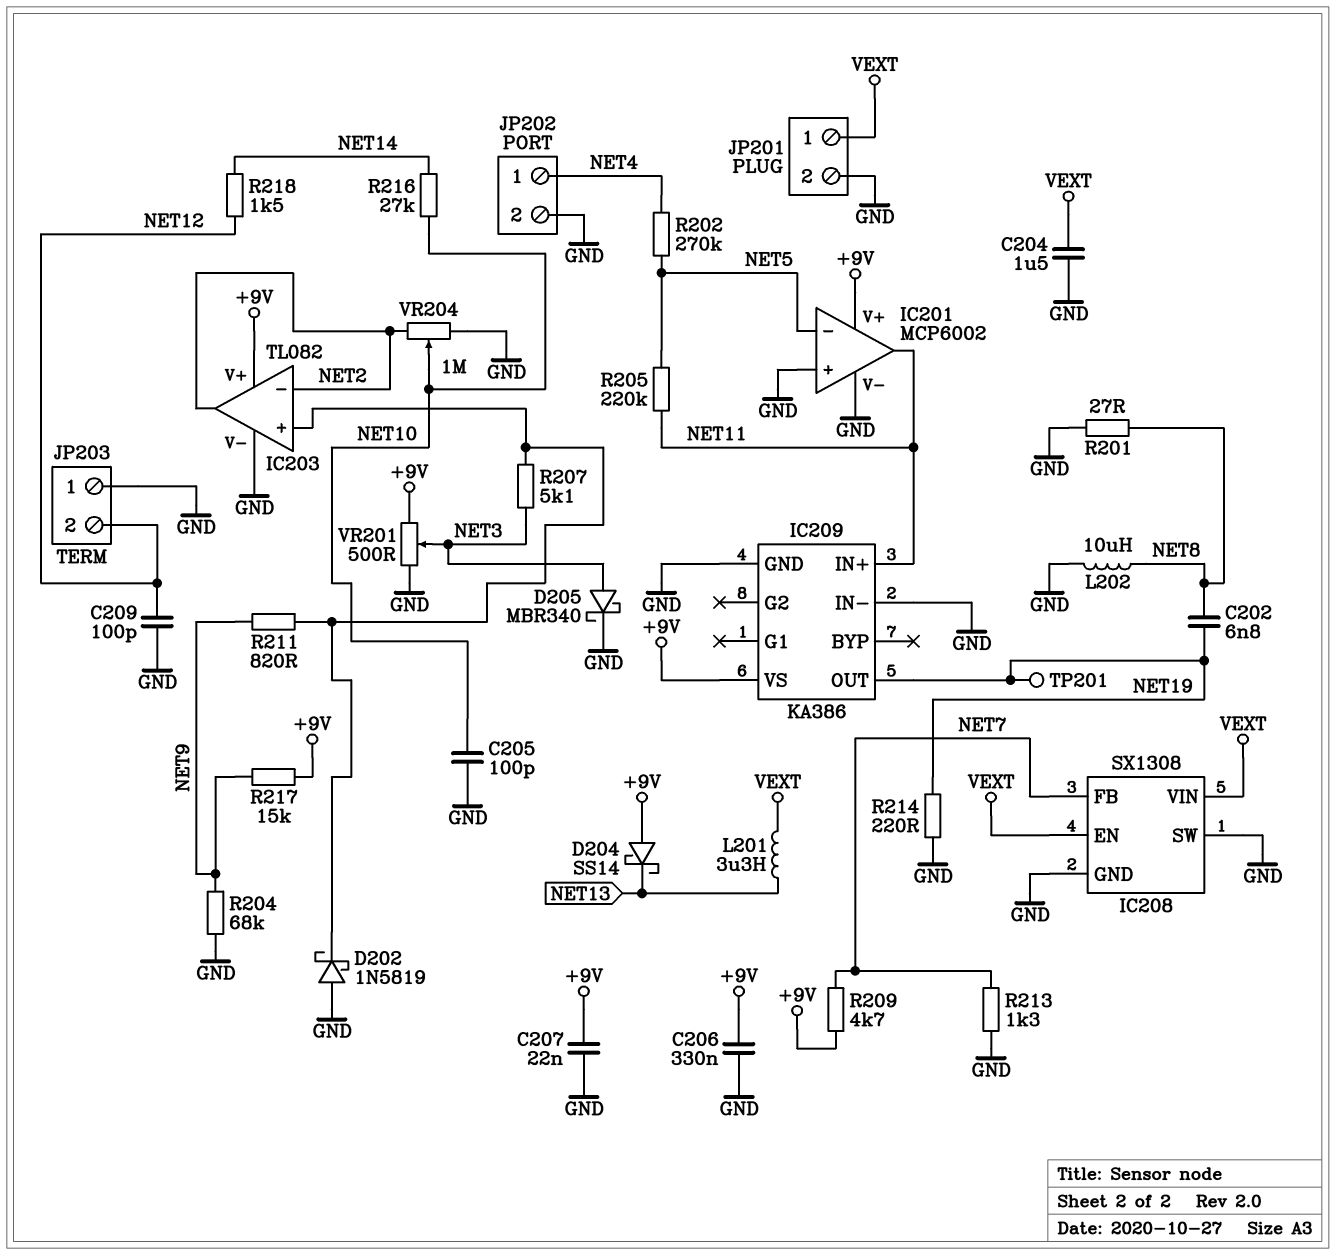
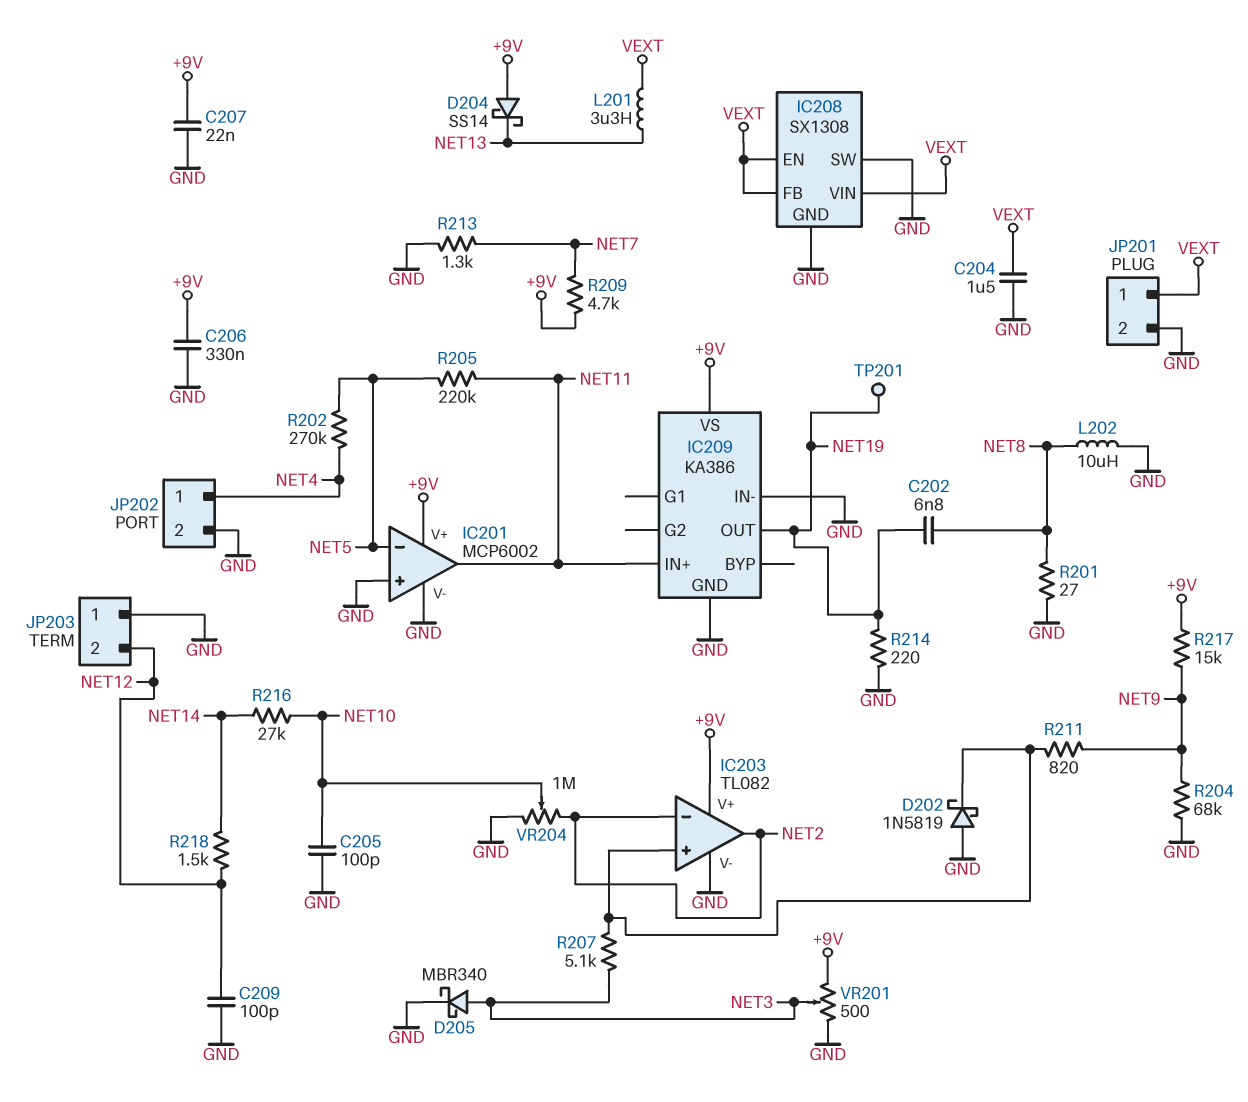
IC208 pin FB: NET7 -> VEXT

